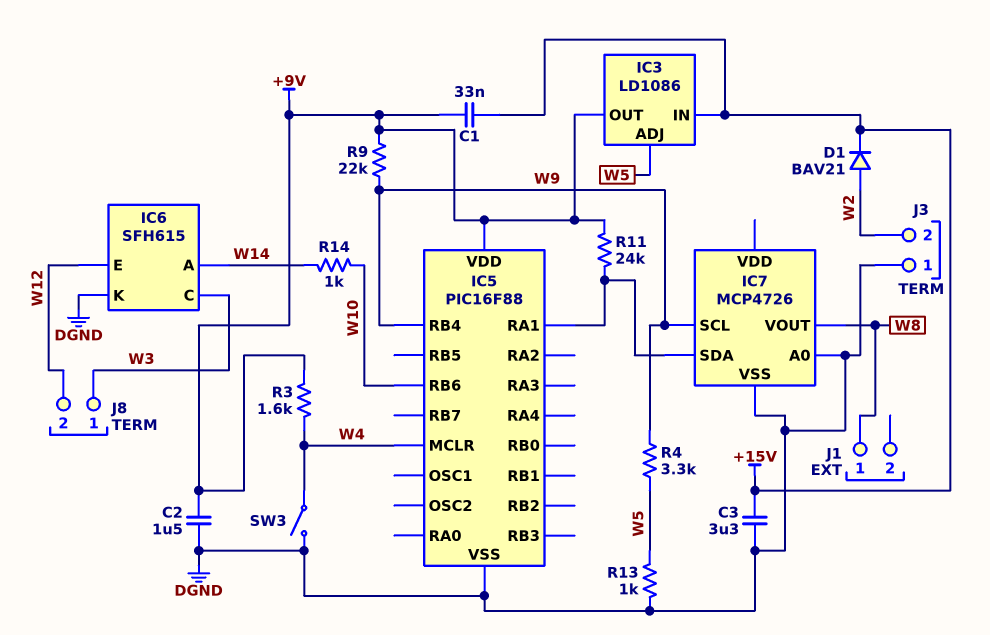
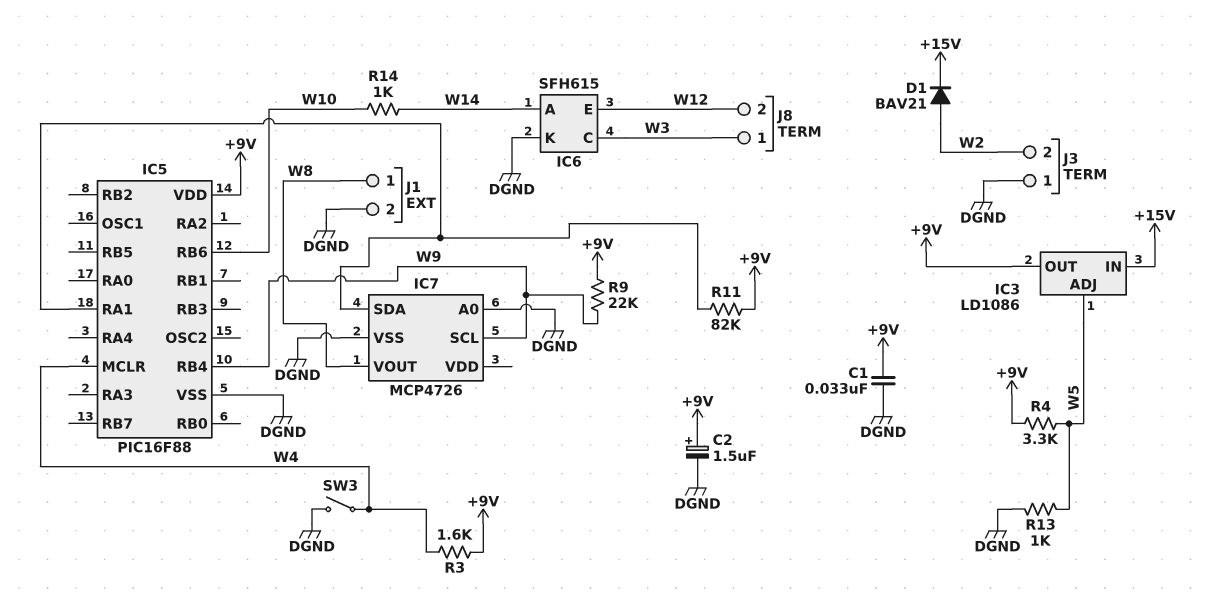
C1: 33nF (+9V, +15V) -> 33nF (+9V, DGND)
C2: 1.5uF (+9V, DGND) -> 1.5uF (plus +9V, minus DGND)
C3: 3.3uF (+15V, DGND) -> none
J1 pin 2: none -> DGND
R4: 3.3k (W5, W9) -> 3.3k (+9V, W5)
R11: 24k (+9V, IC5/RA1) -> 82k (+9V, IC5/RA1)

